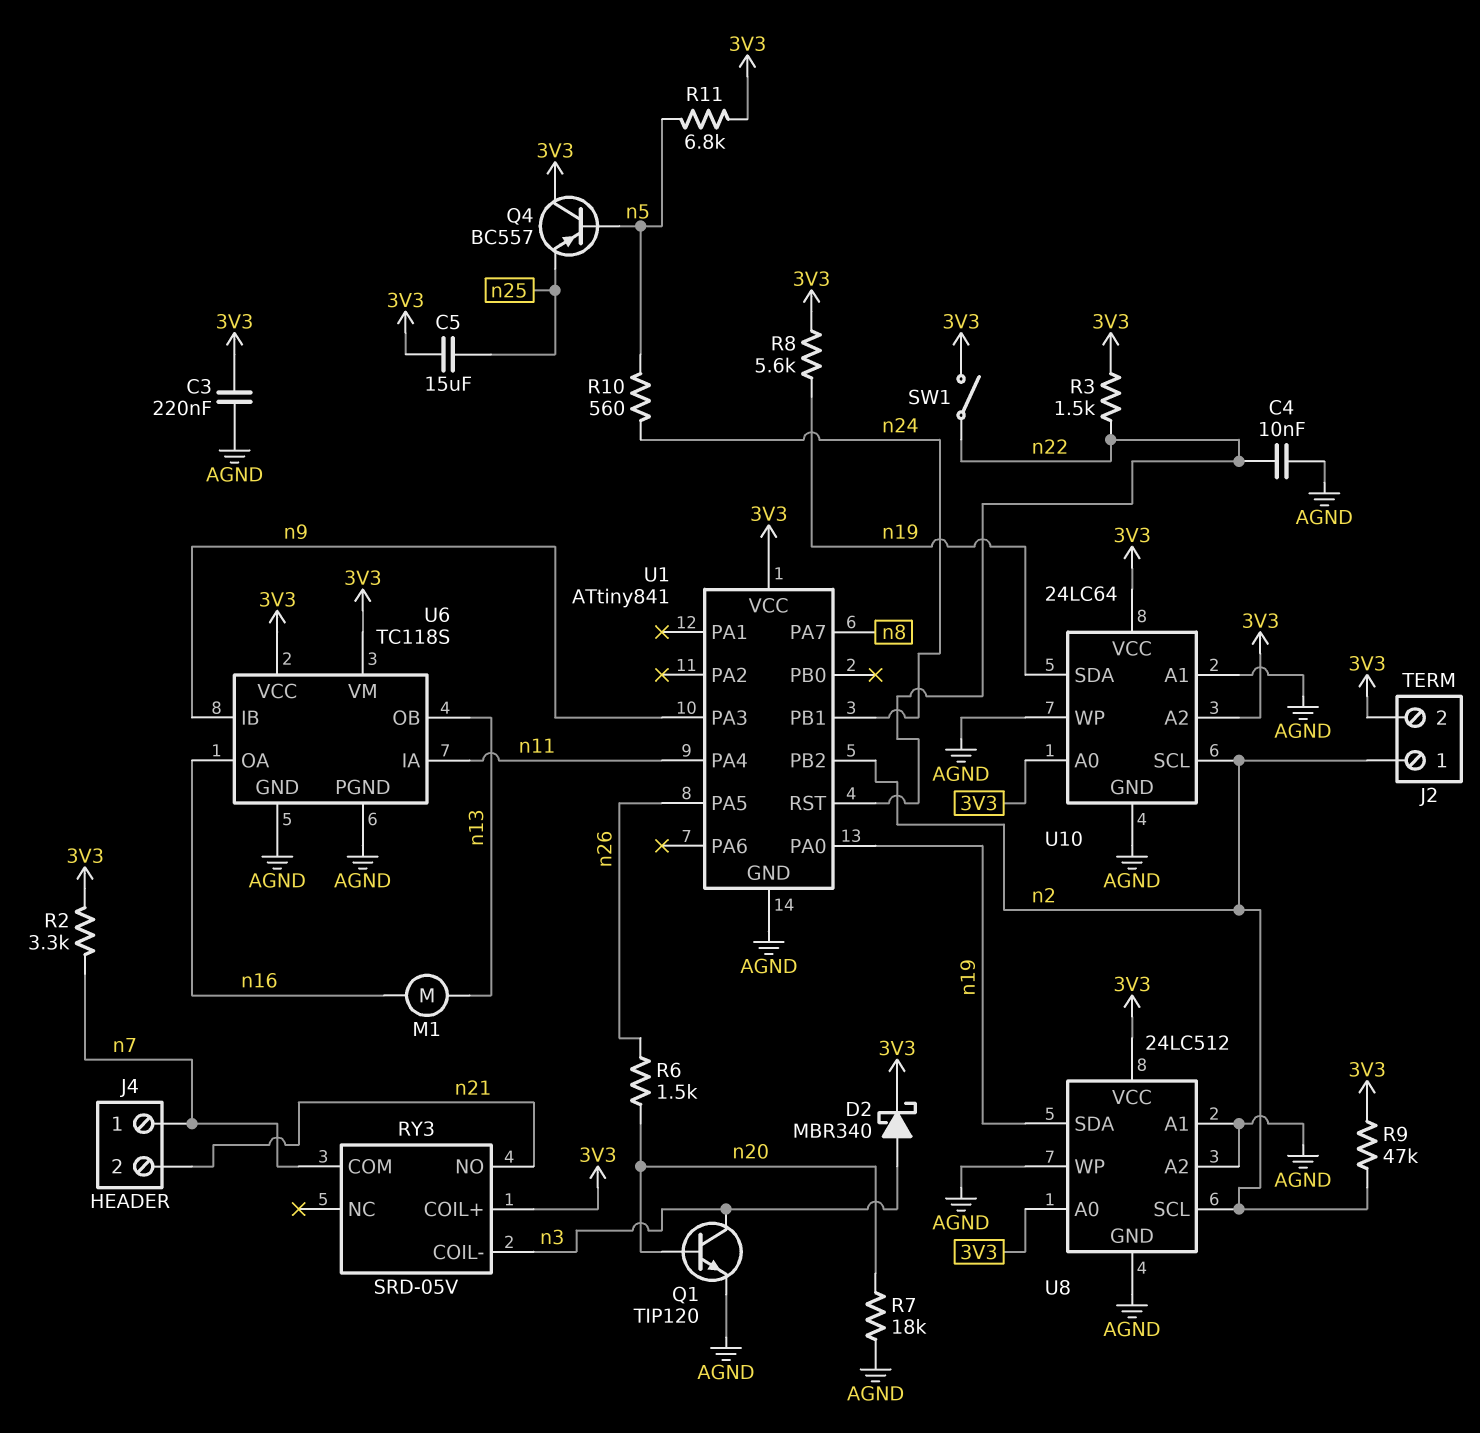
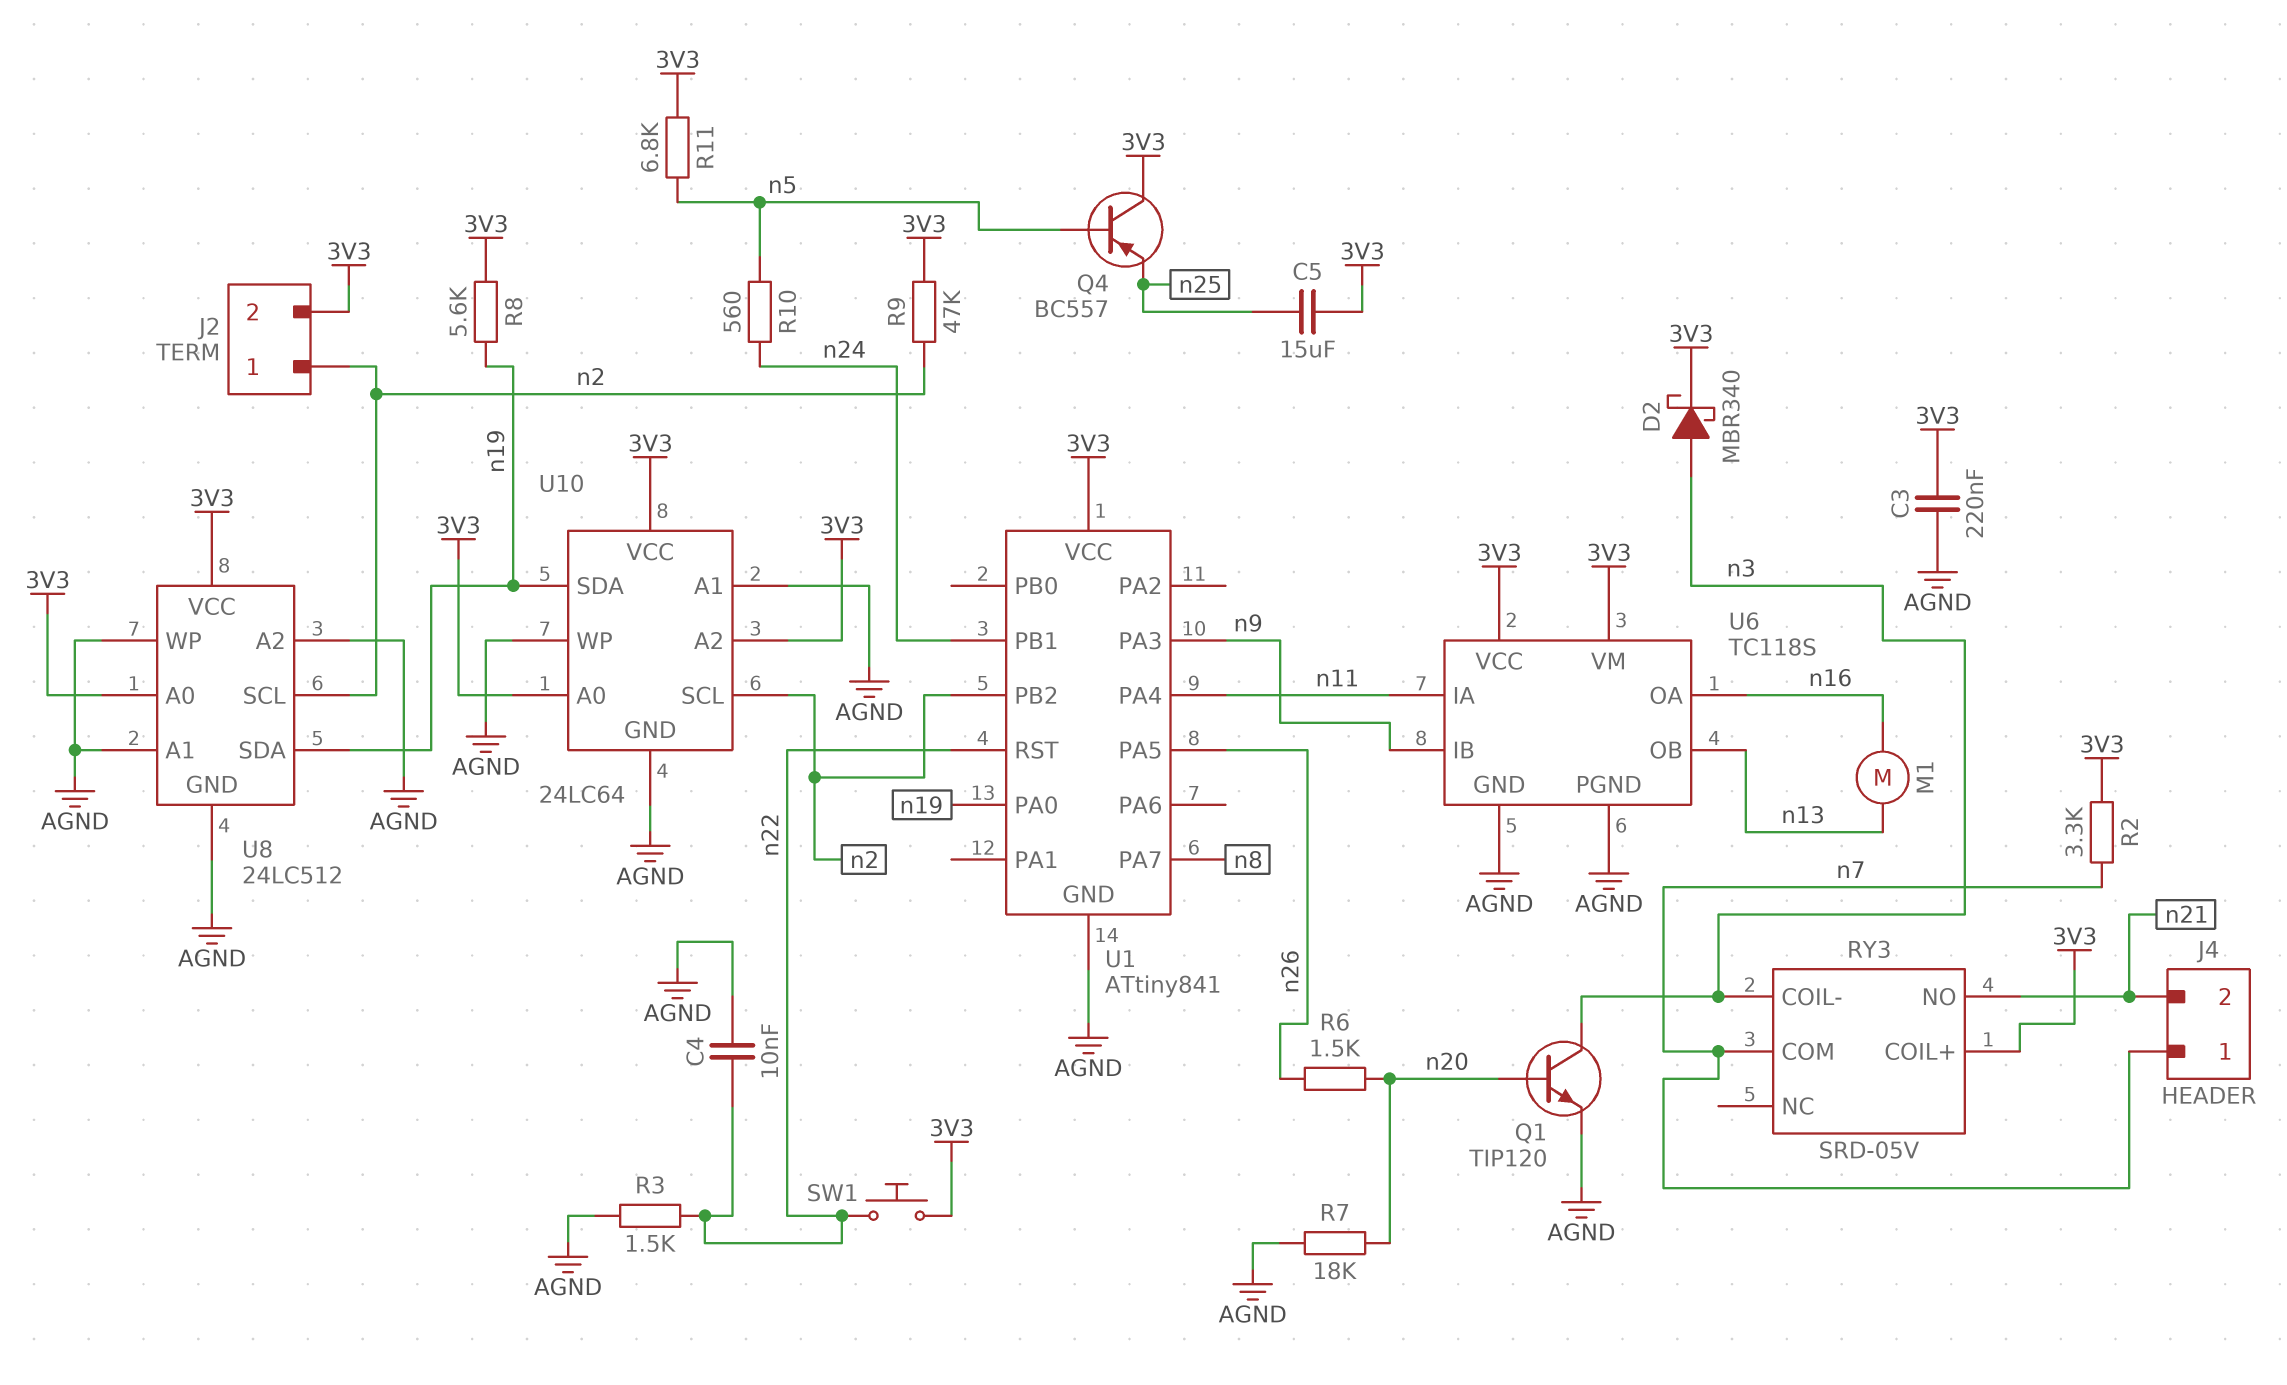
R3: 1.5k (3V3, n22) -> 1.5k (AGND, n22)
SW1: switch (3V3, n22) -> button (3V3, n22)

